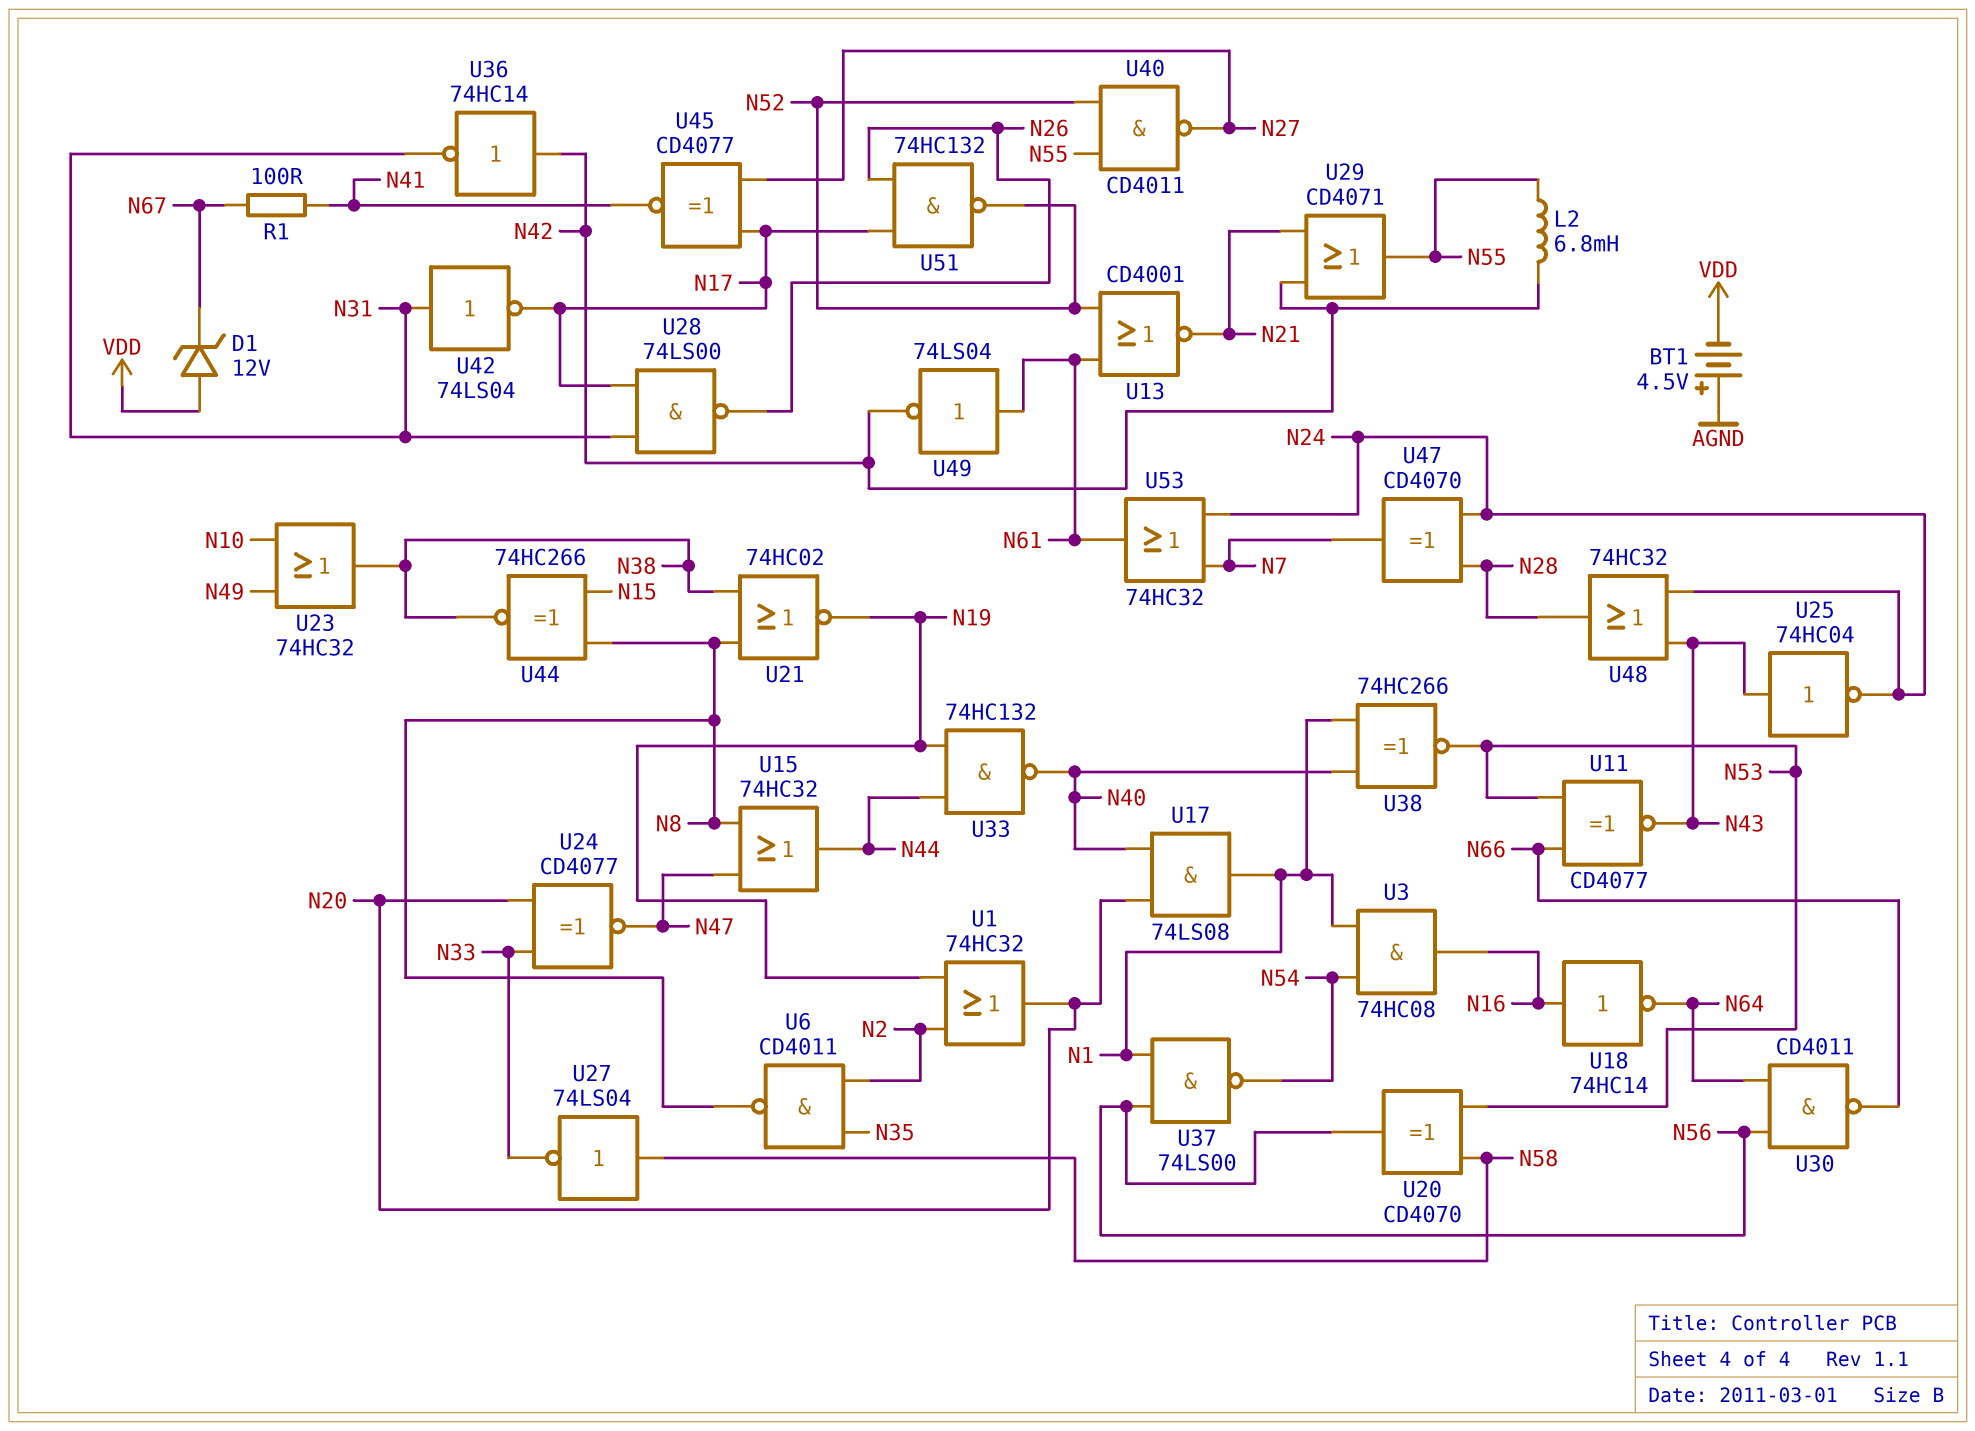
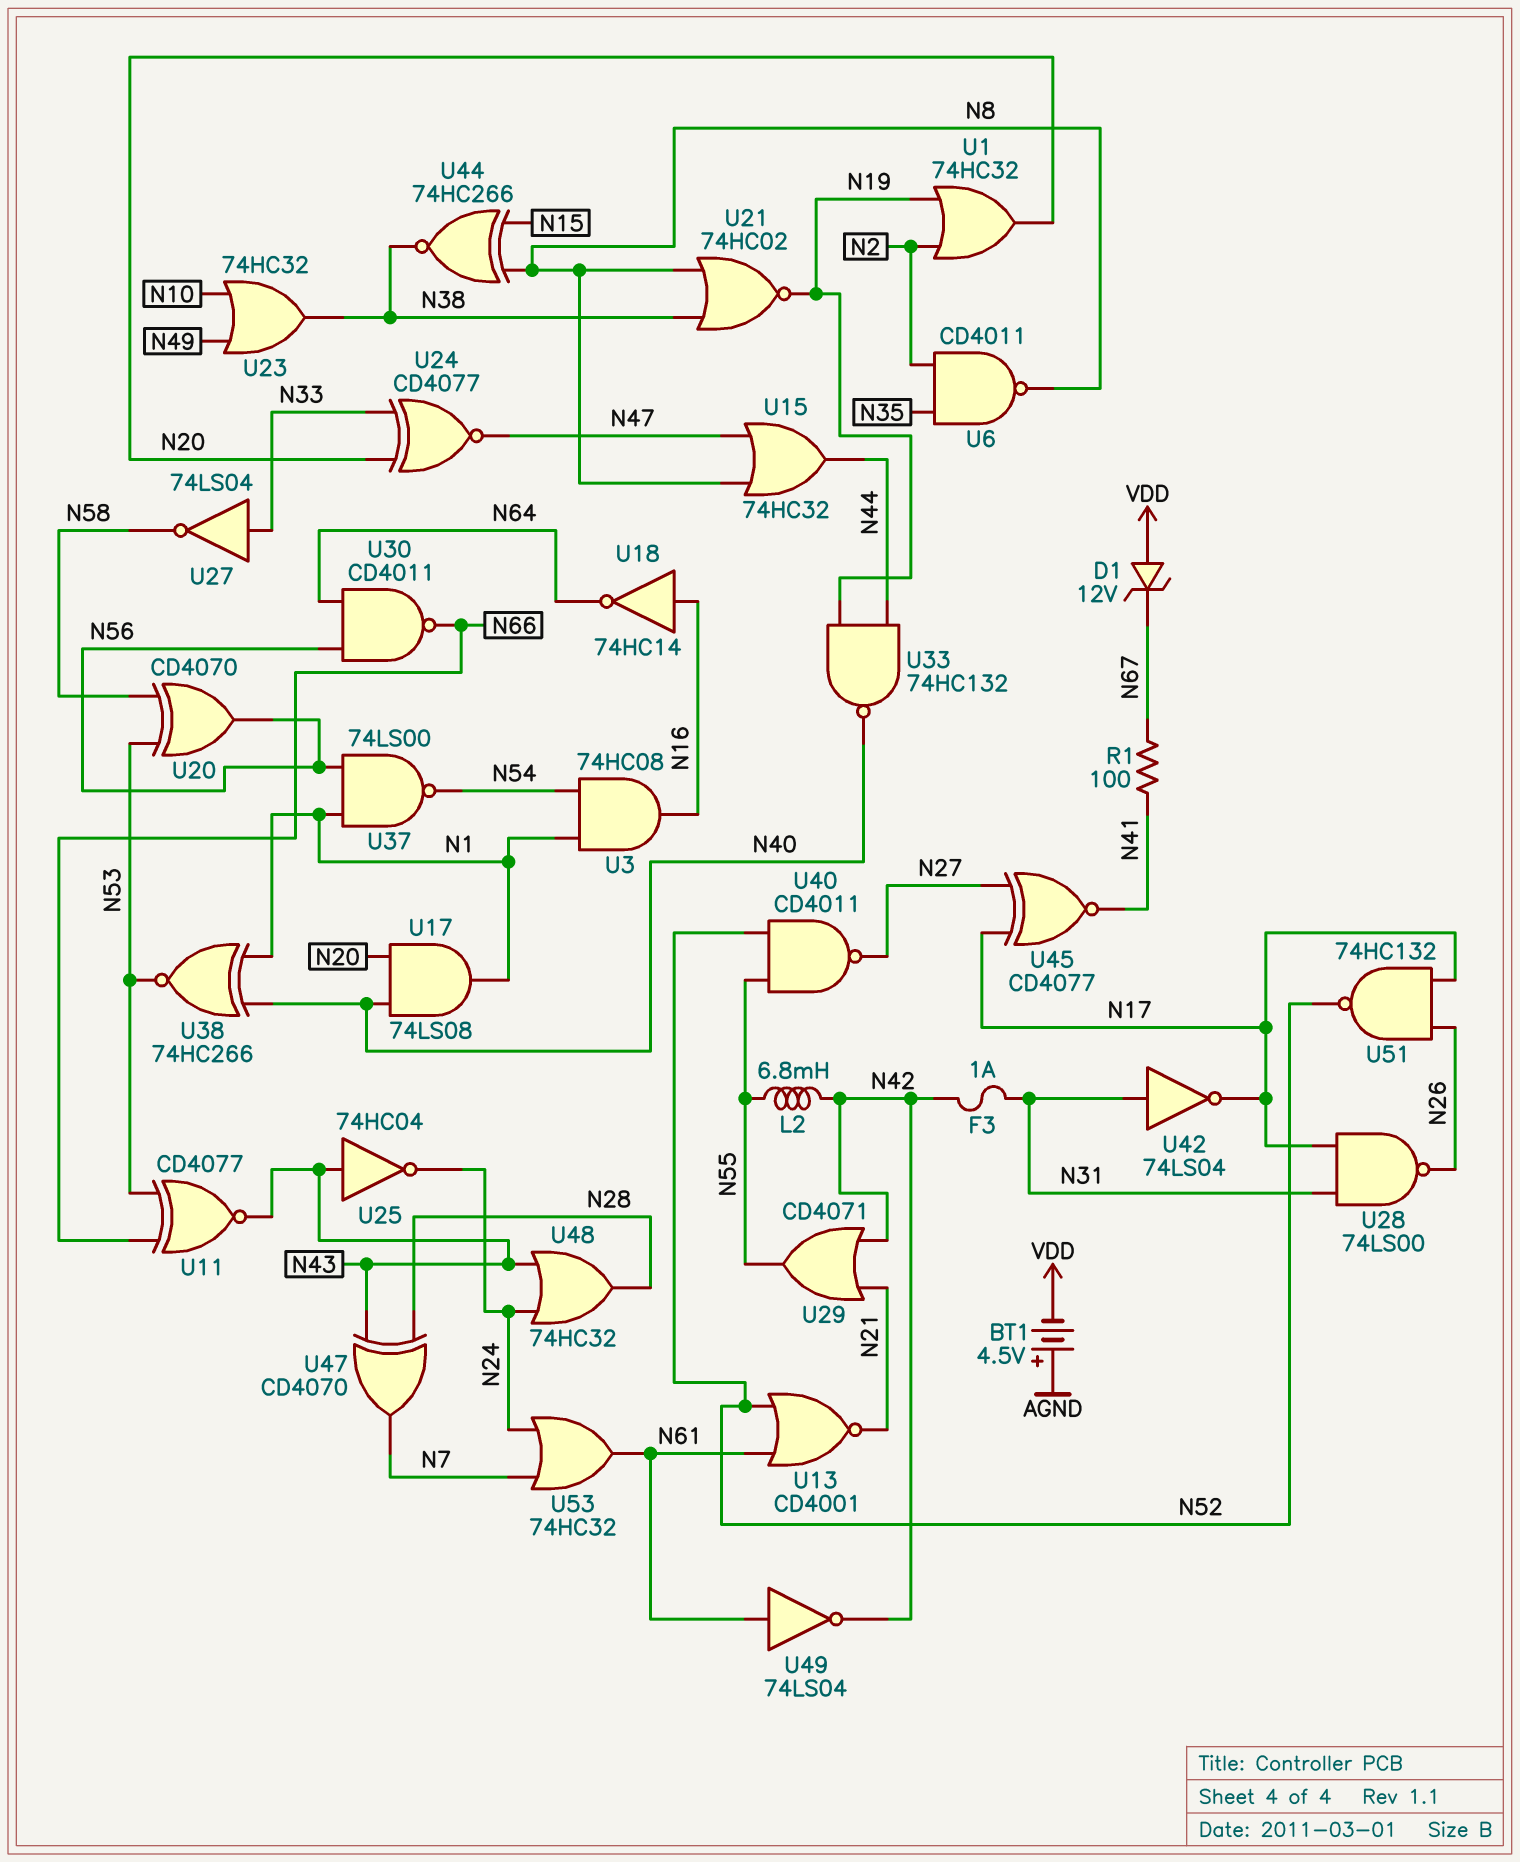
F3: none -> 1A (N31, N42)
U27: NOT 74LS04 (in N58, out N33) -> NOT 74LS04 (in N33, out N58)
U36: NOT 74HC14 (in N42, out N31) -> none
U47: XOR CD4070 (in N24, in N28, out N7) -> XOR CD4070 (in N28, in N43, out N7)

